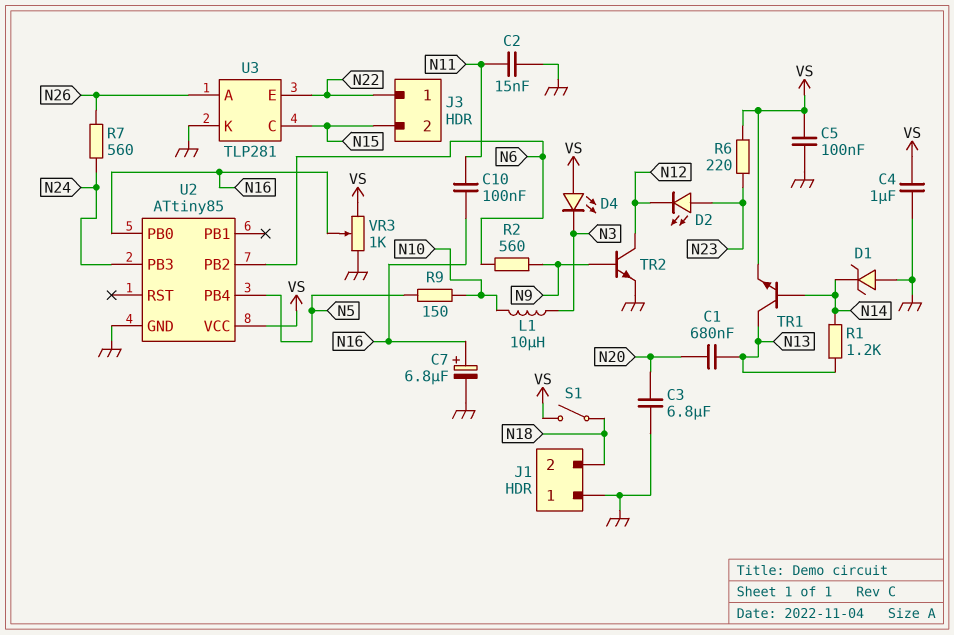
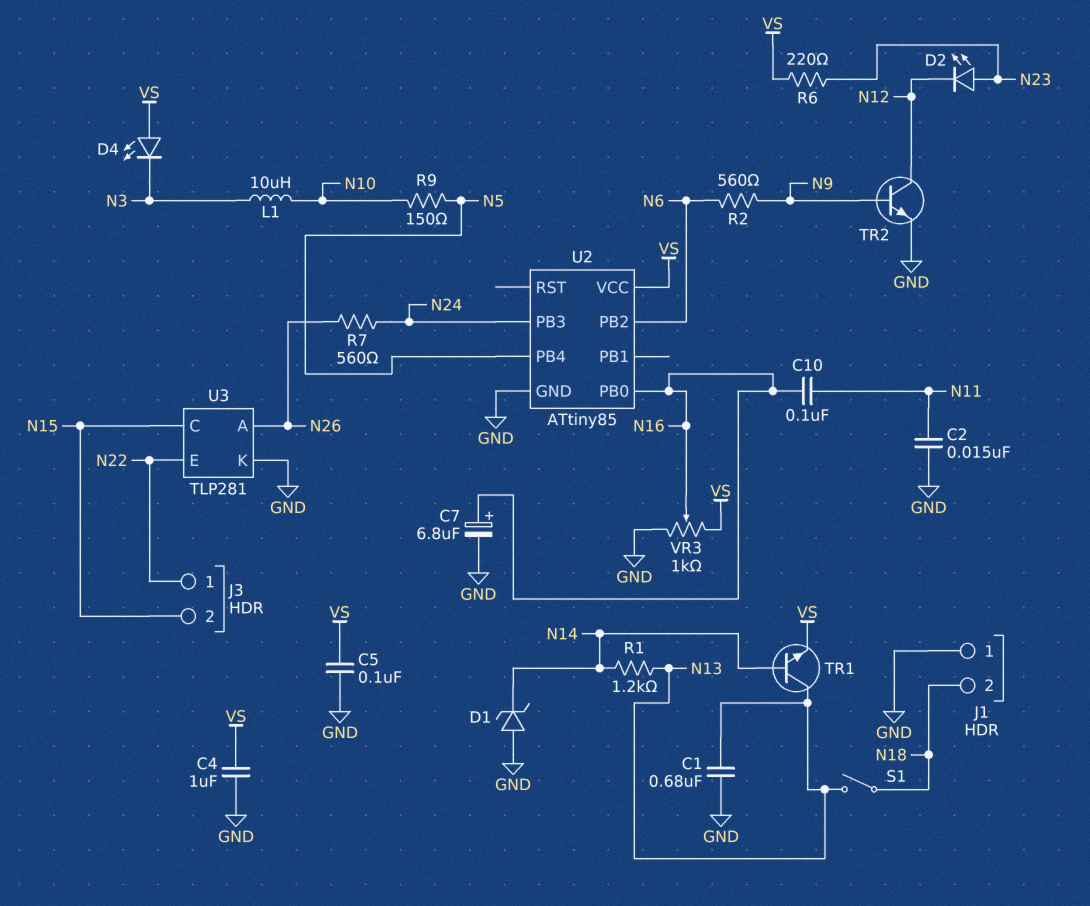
C1: 680nF (N13, N20) -> 680nF (GND, N13)
C3: 6.8uF (GND, N20) -> none
S1: switch (N18, VS) -> switch (N13, N18)

